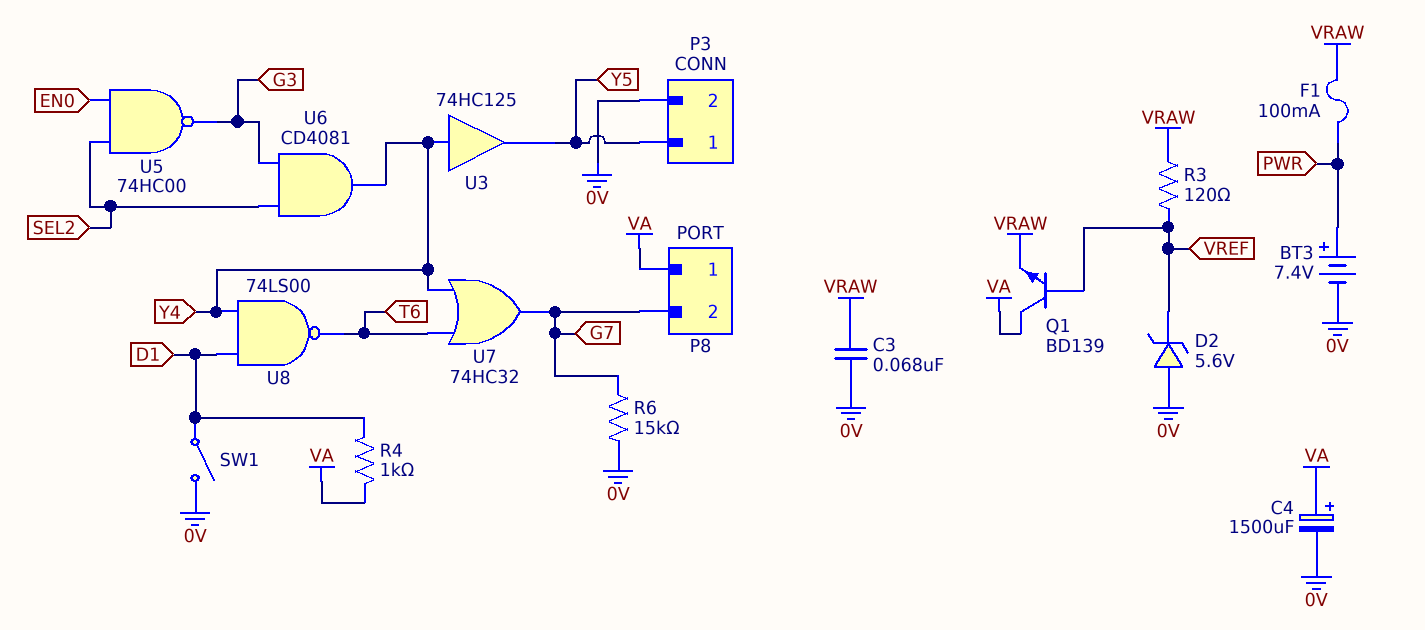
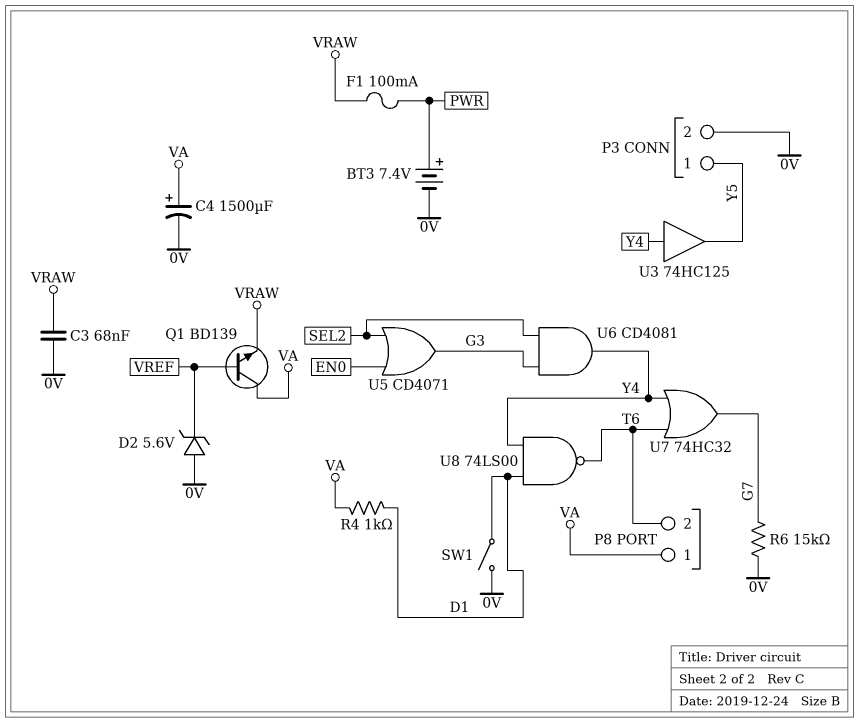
P8 pin 2: G7 -> T6
R3: 120 (VRAW, VREF) -> none
U5: NAND 74HC00 (in EN0, in SEL2, out G3) -> OR CD4071 (in EN0, in SEL2, out G3)

